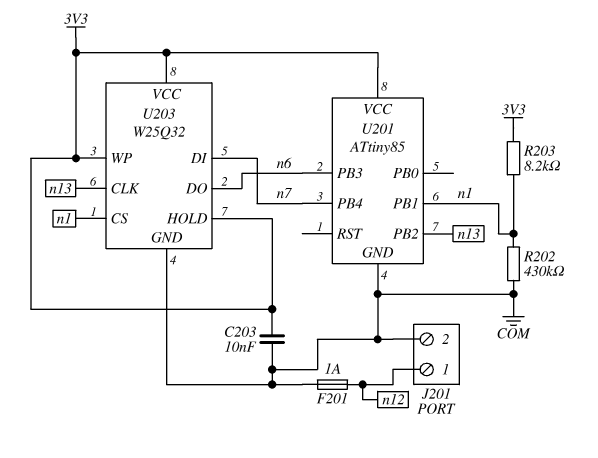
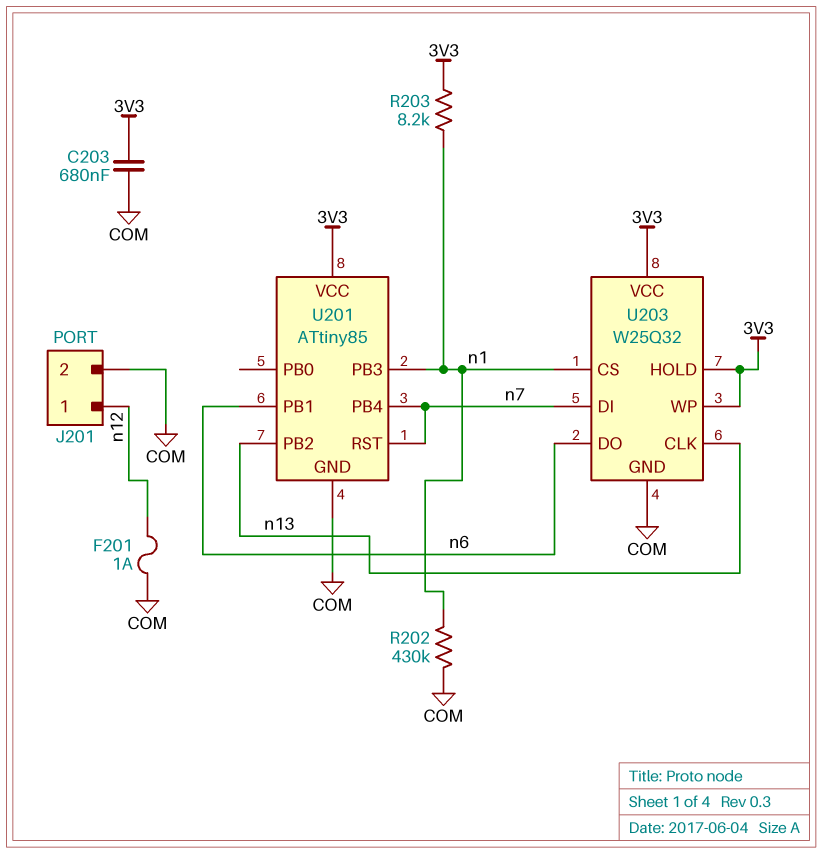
C203: 10nF (3V3, COM) -> 680nF (3V3, COM)
U201 pin PB1: n1 -> n6
U201 pin PB3: n6 -> n1
U201 pin RST: none -> n7

